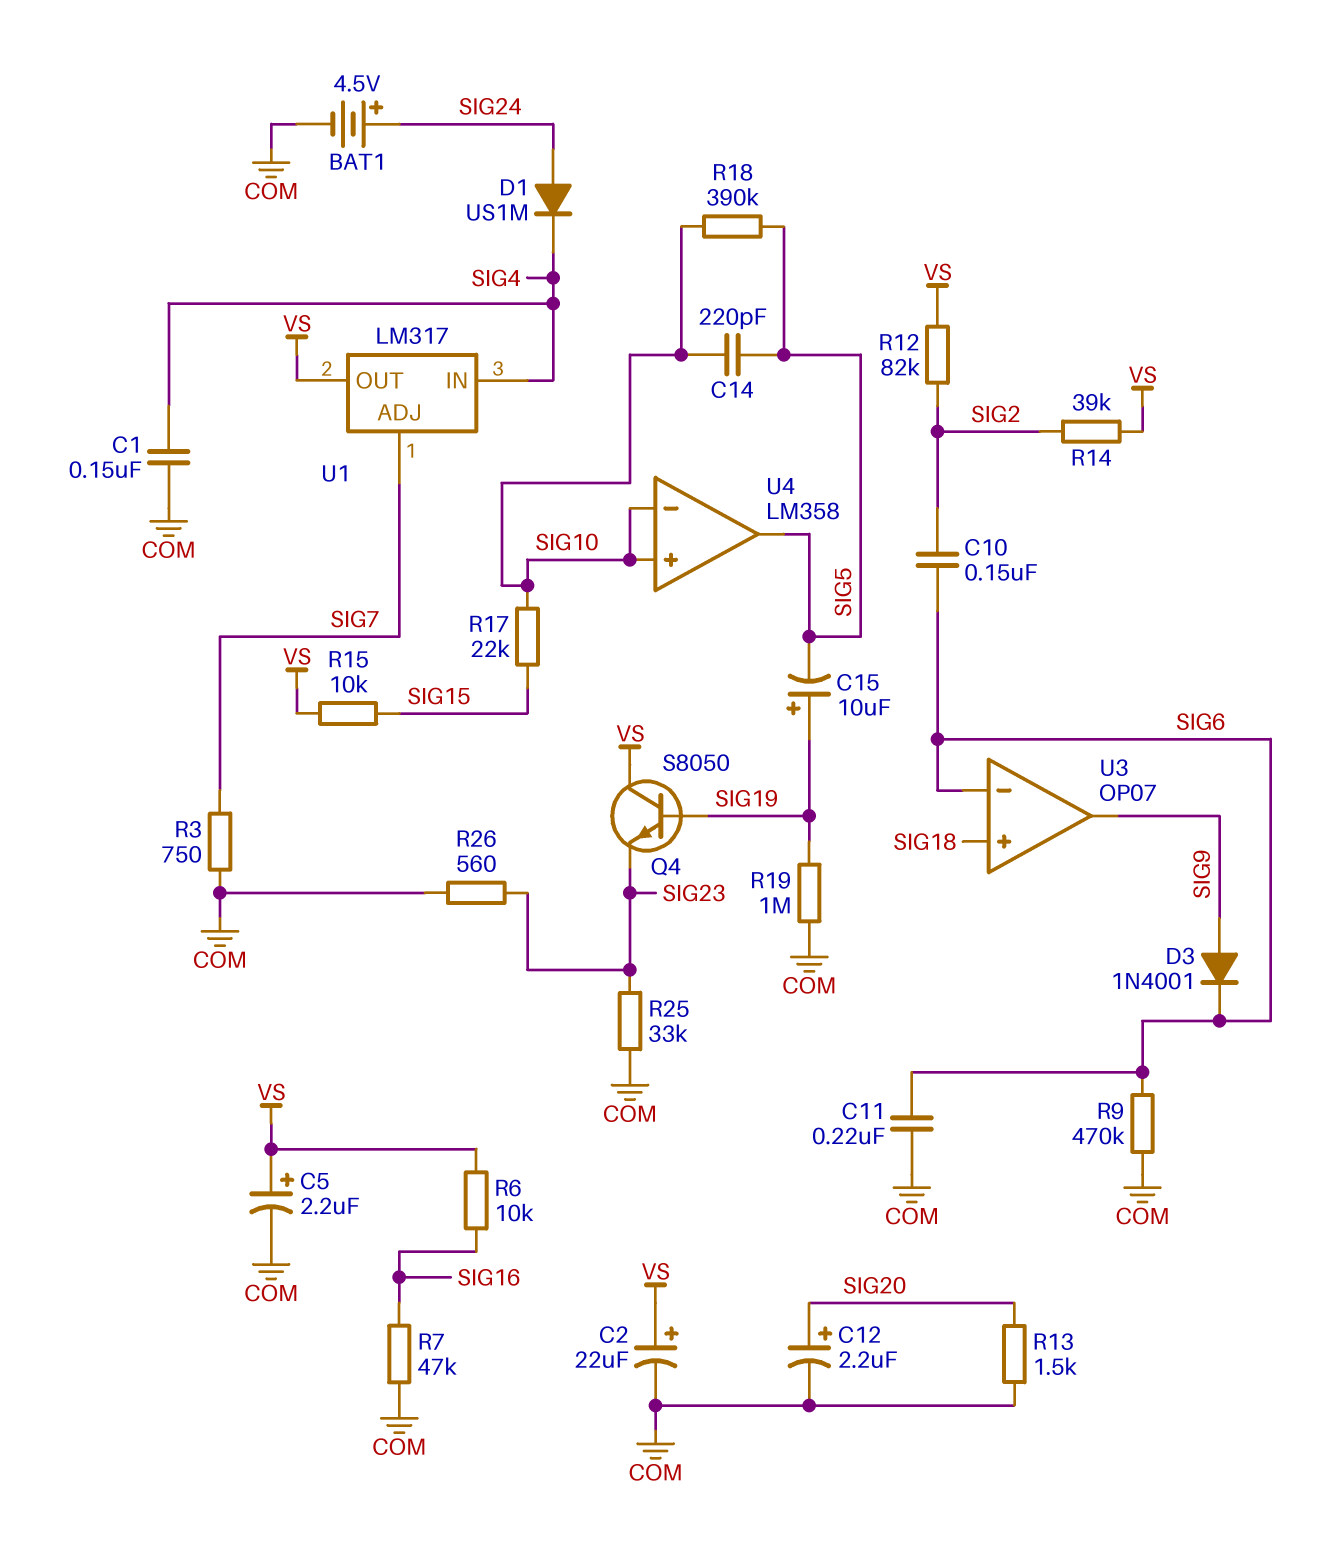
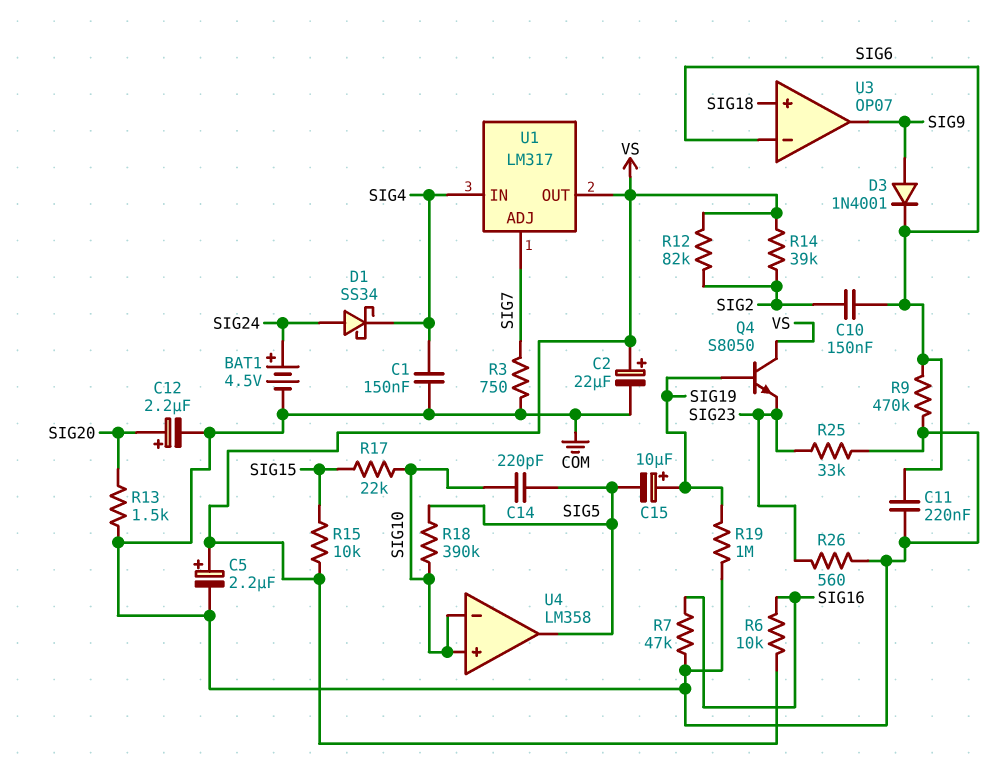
D1: diode US1M (A SIG24, K SIG4) -> schottky SS34 (A SIG24, K SIG4)

